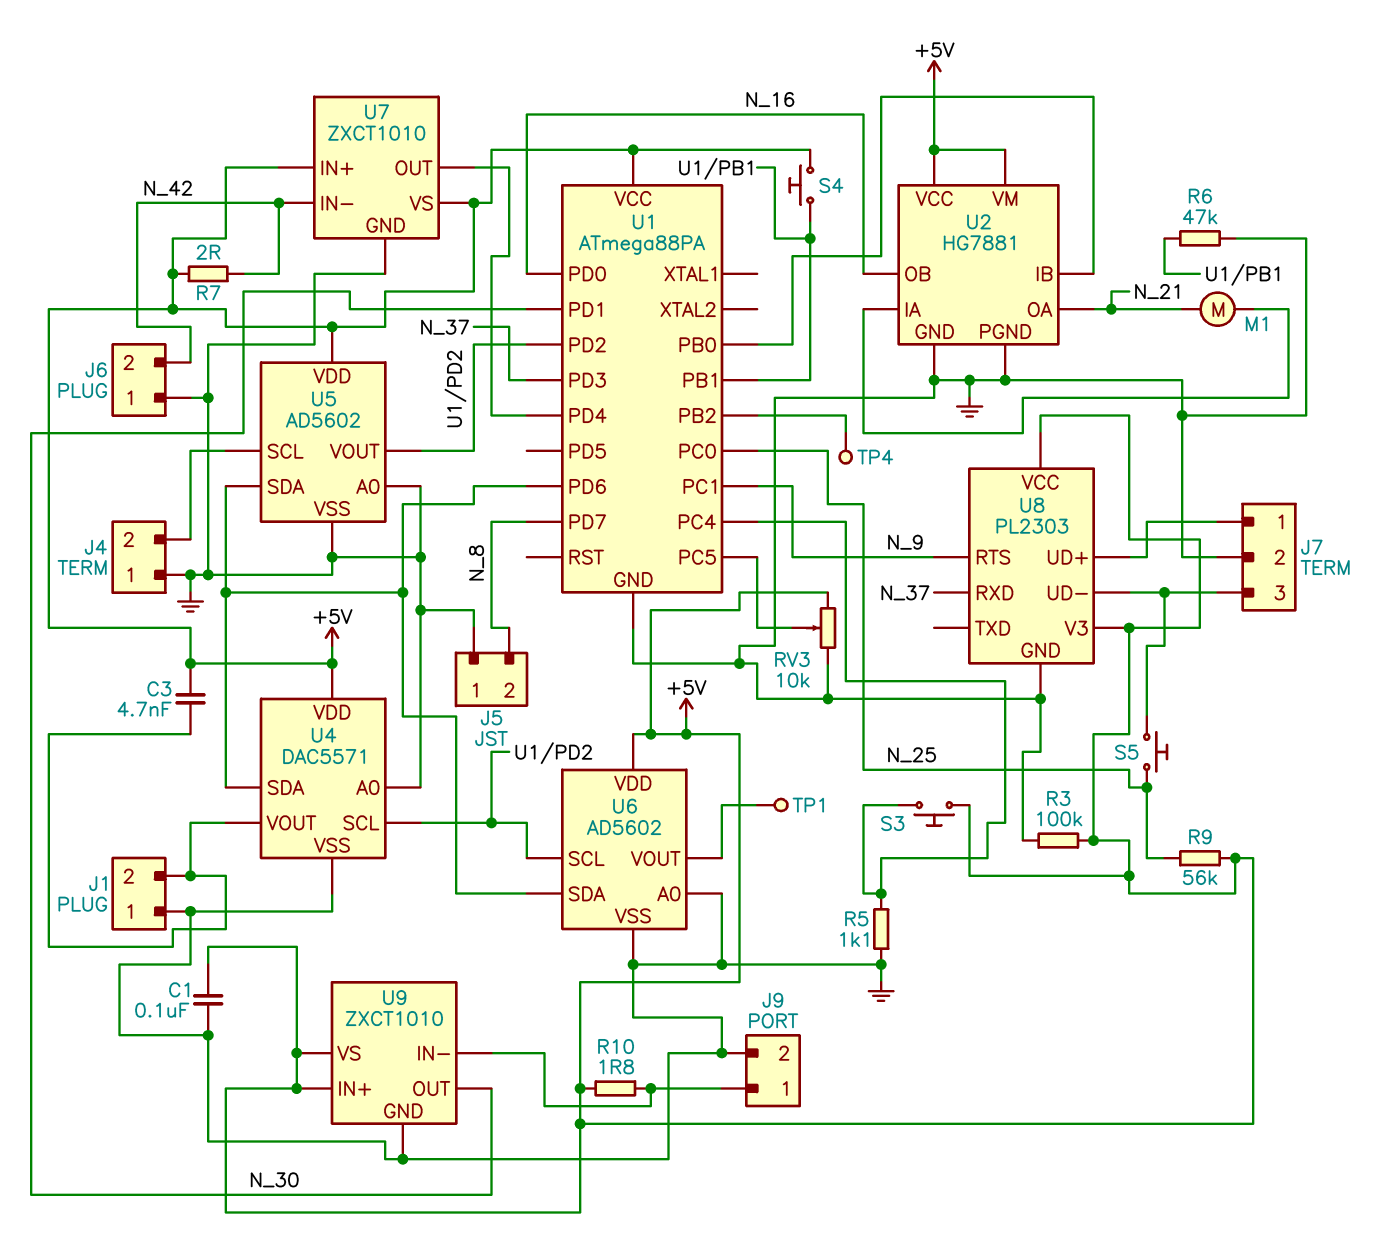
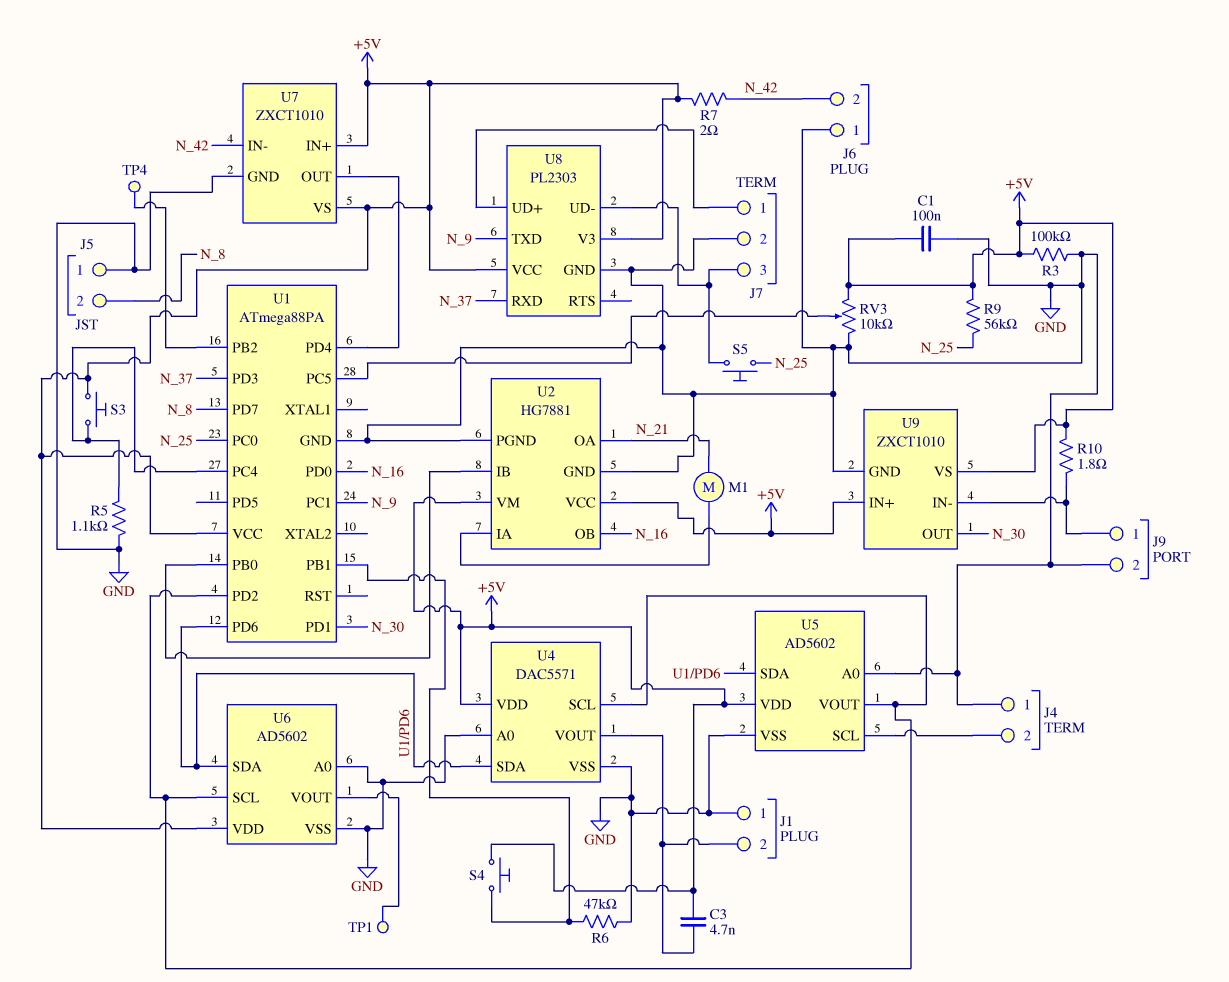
U8 pin RTS: N_9 -> none
U8 pin TXD: none -> N_9

